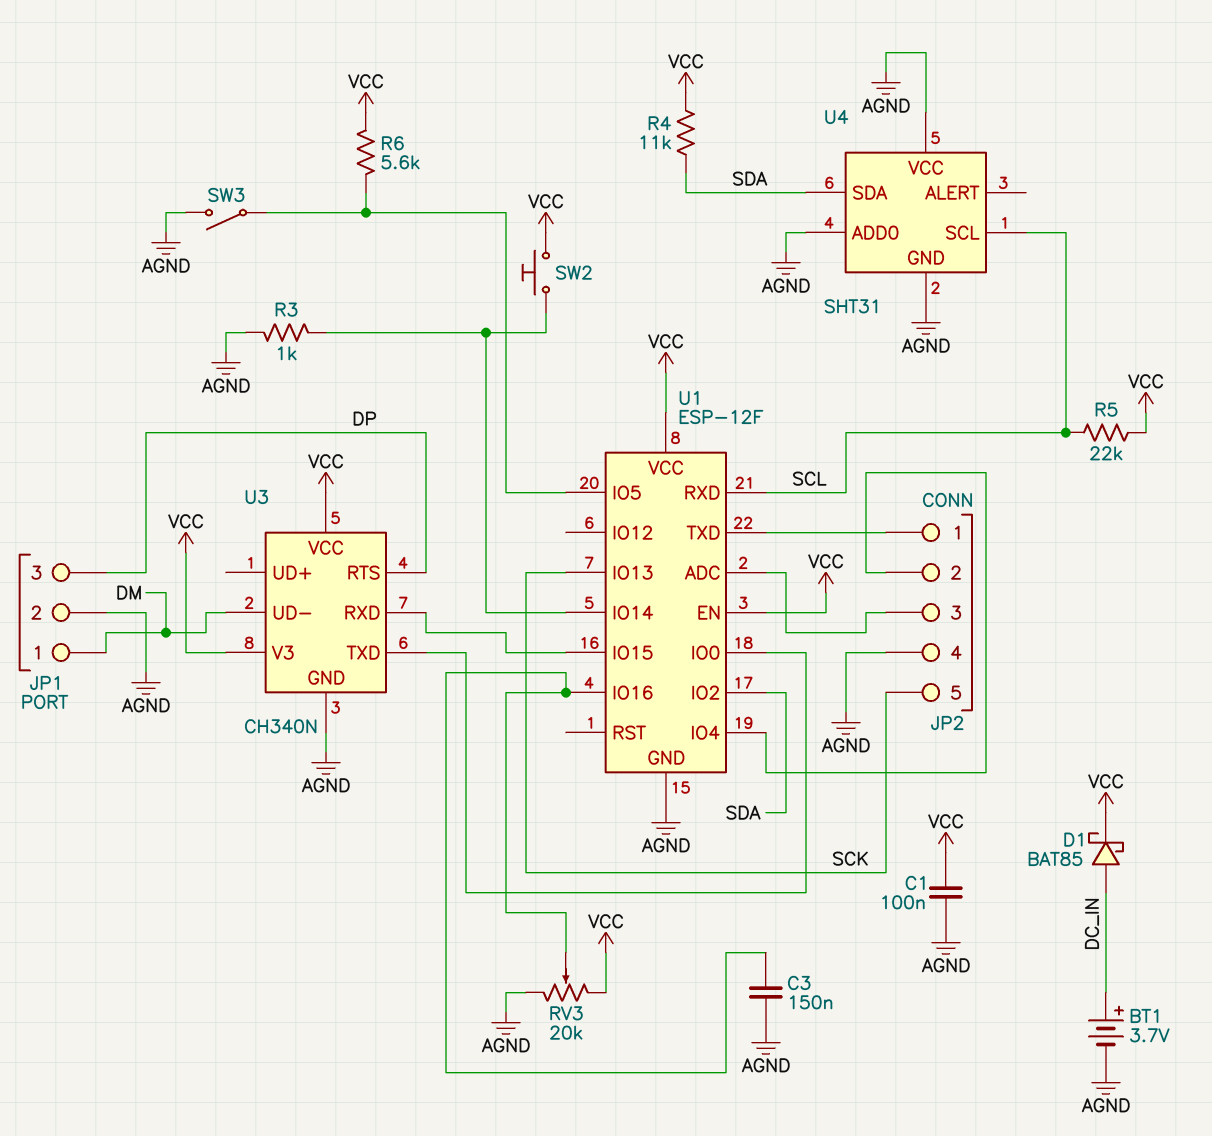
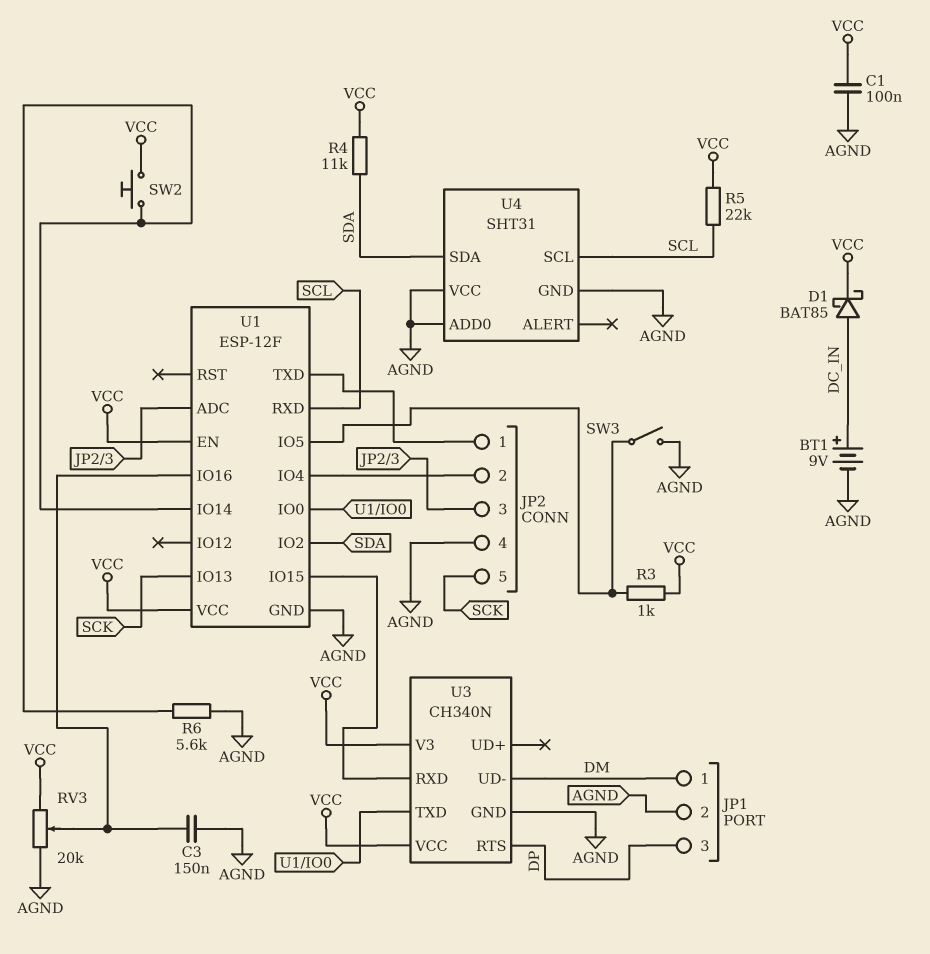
BT1: 3.7V (plus DC_IN, minus AGND) -> 9V (plus DC_IN, minus AGND)
R3: 1k (AGND, U1/IO14) -> 1k (U1/IO5, VCC)
R6: 5.6k (U1/IO5, VCC) -> 5.6k (AGND, U1/IO14)

